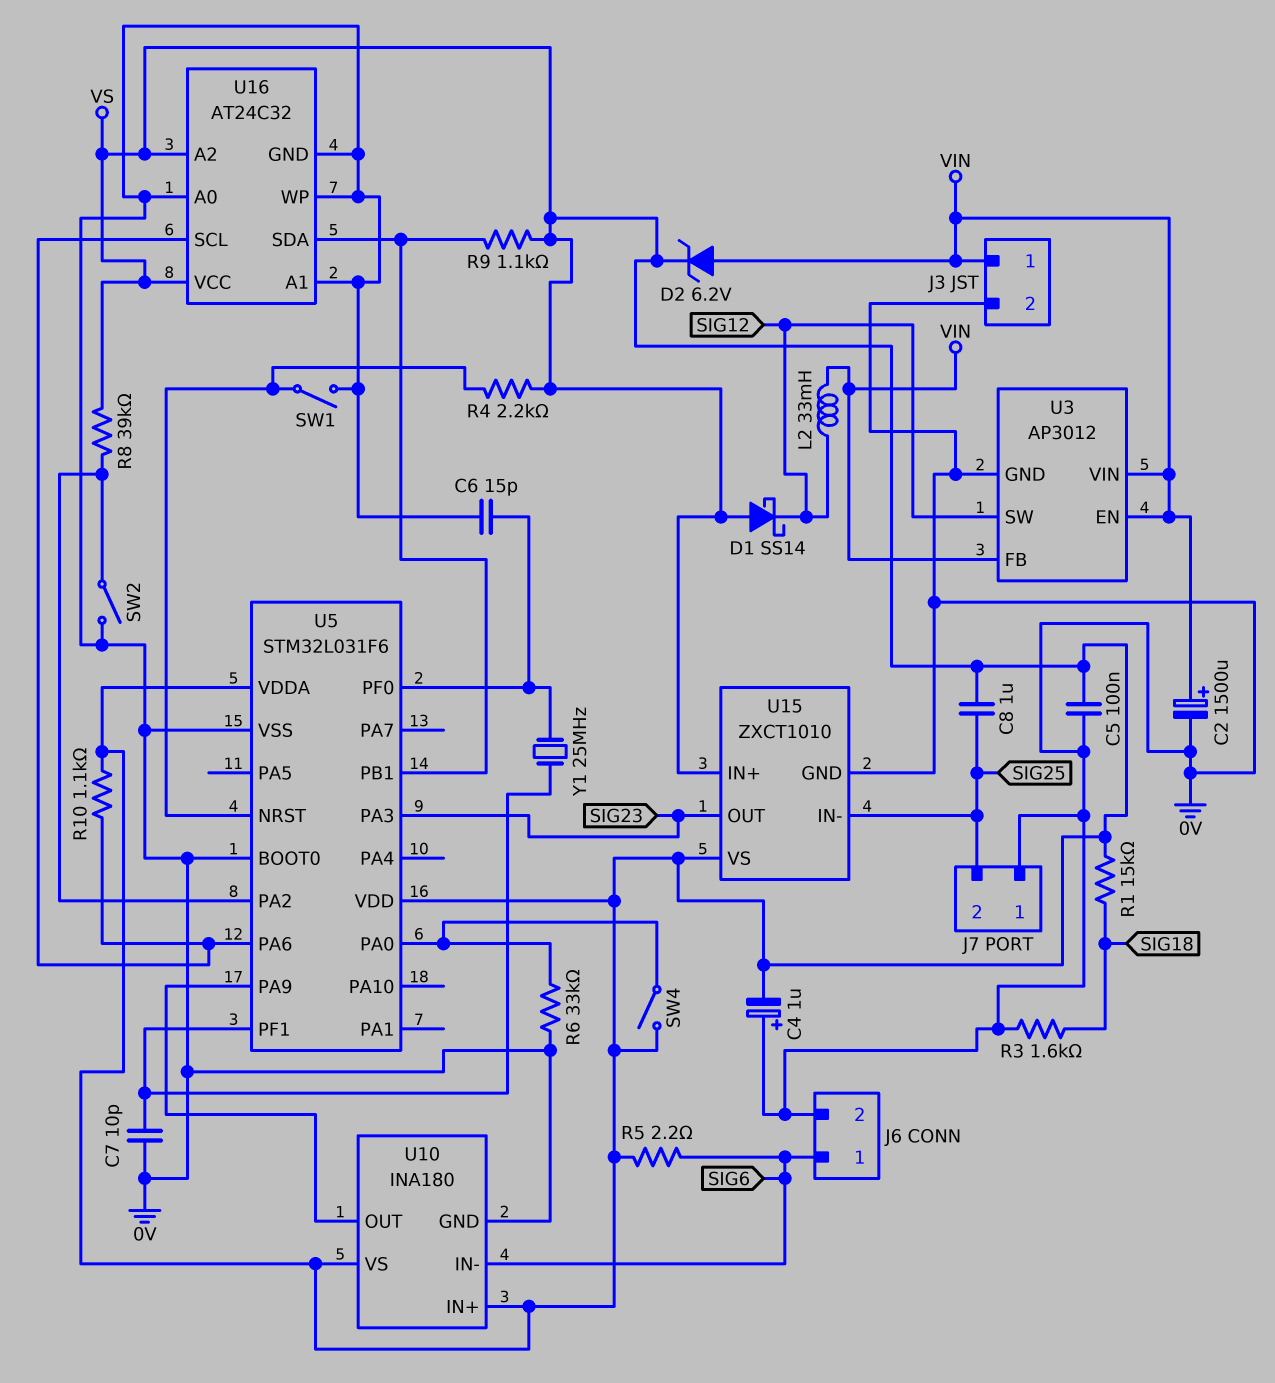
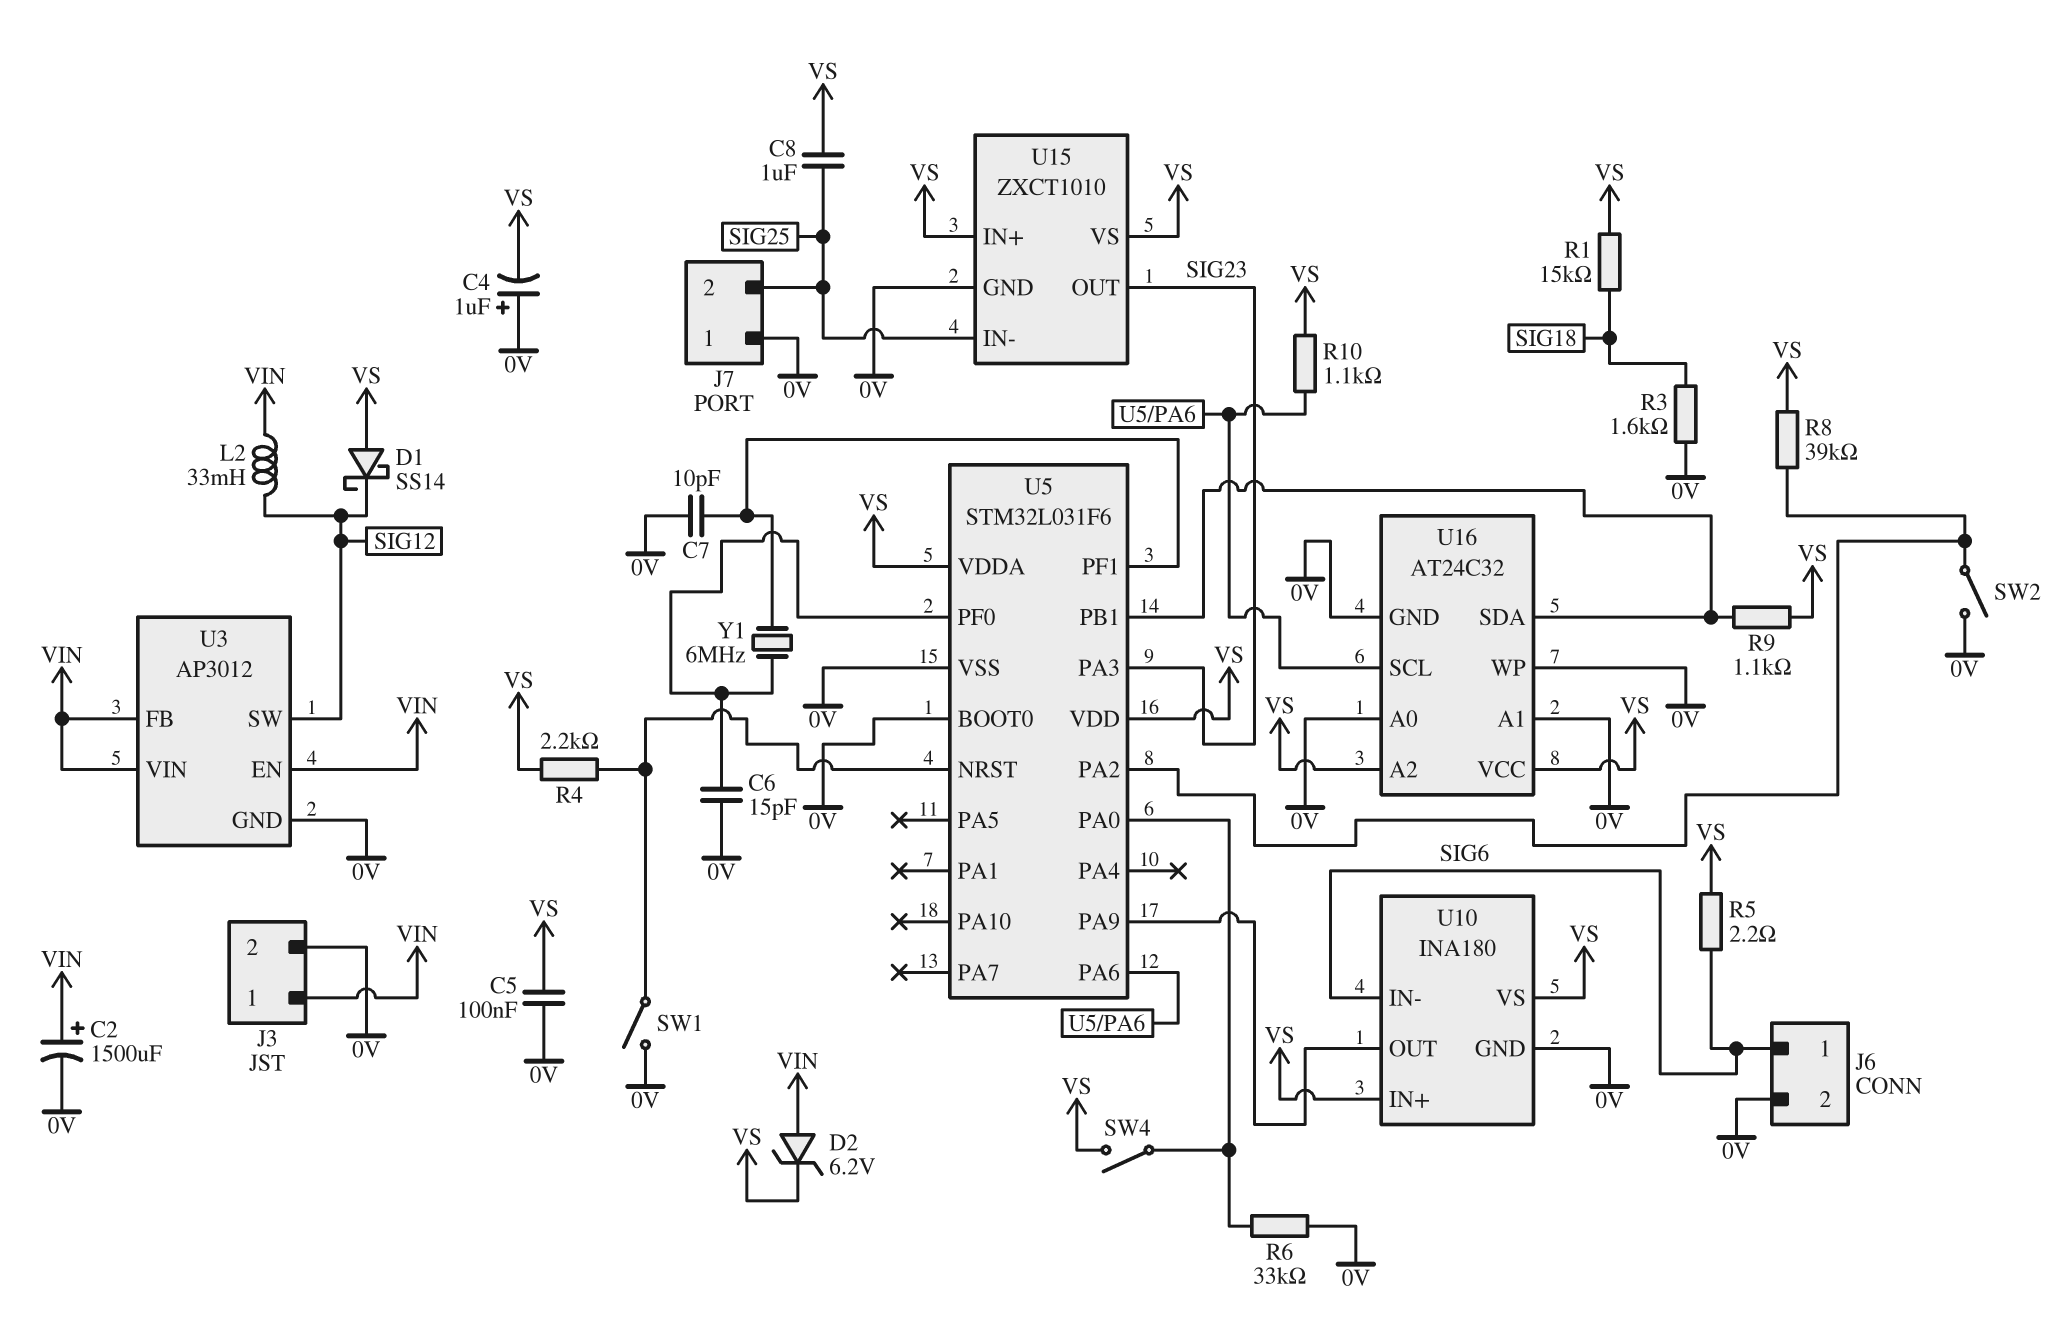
Y1: 25MHz (U5/PF0, U5/PF1) -> 6MHz (U5/PF0, U5/PF1)

